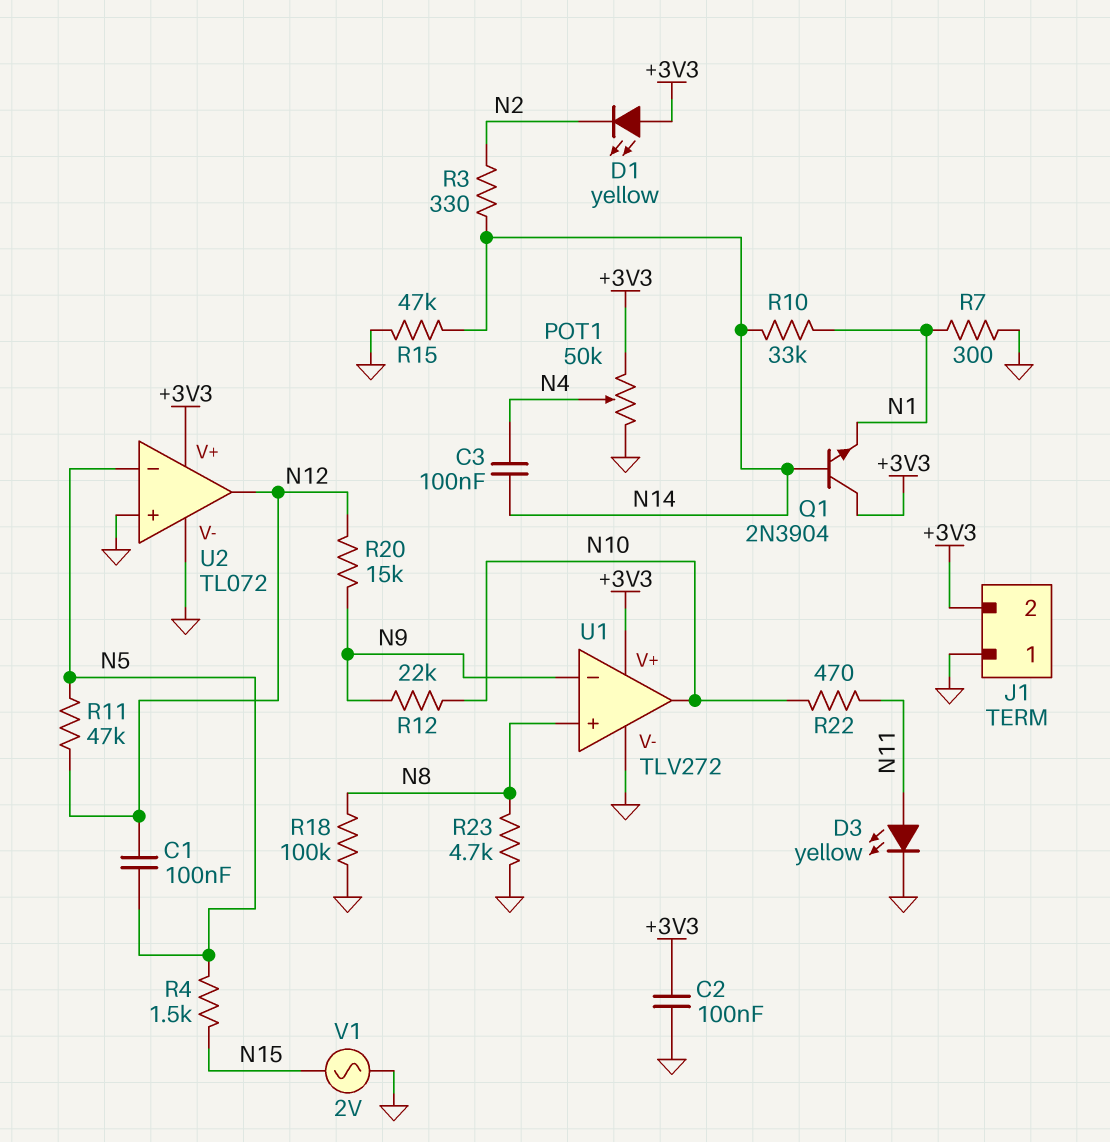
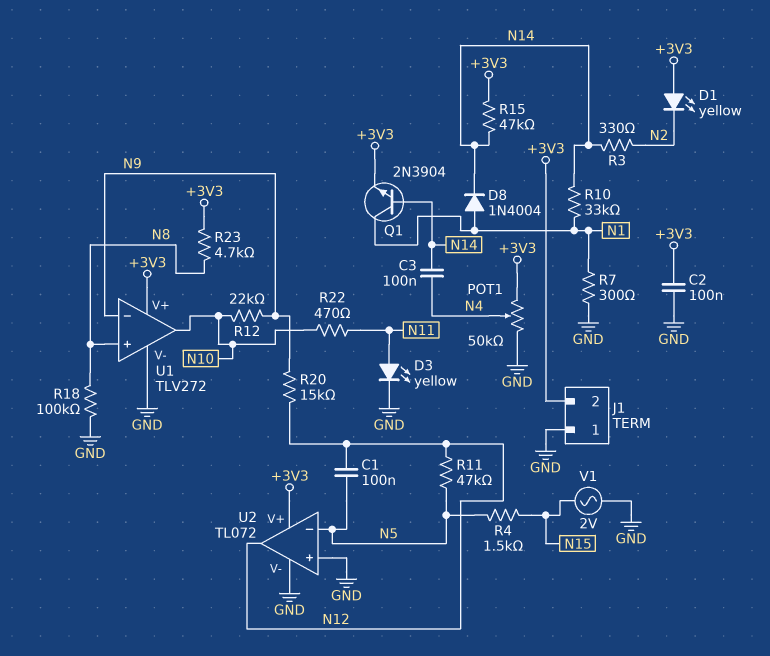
D8: none -> diode 1N4004 (A N1, K N14)
Q1: NPN 2N3904 (B N14, C +3V3, E N1) -> NPN 2N3904 (B N14, C N1, E +3V3)
R15: 47k (GND, N14) -> 47k (+3V3, N14)
R23: 4.7k (GND, N8) -> 4.7k (+3V3, N8)

